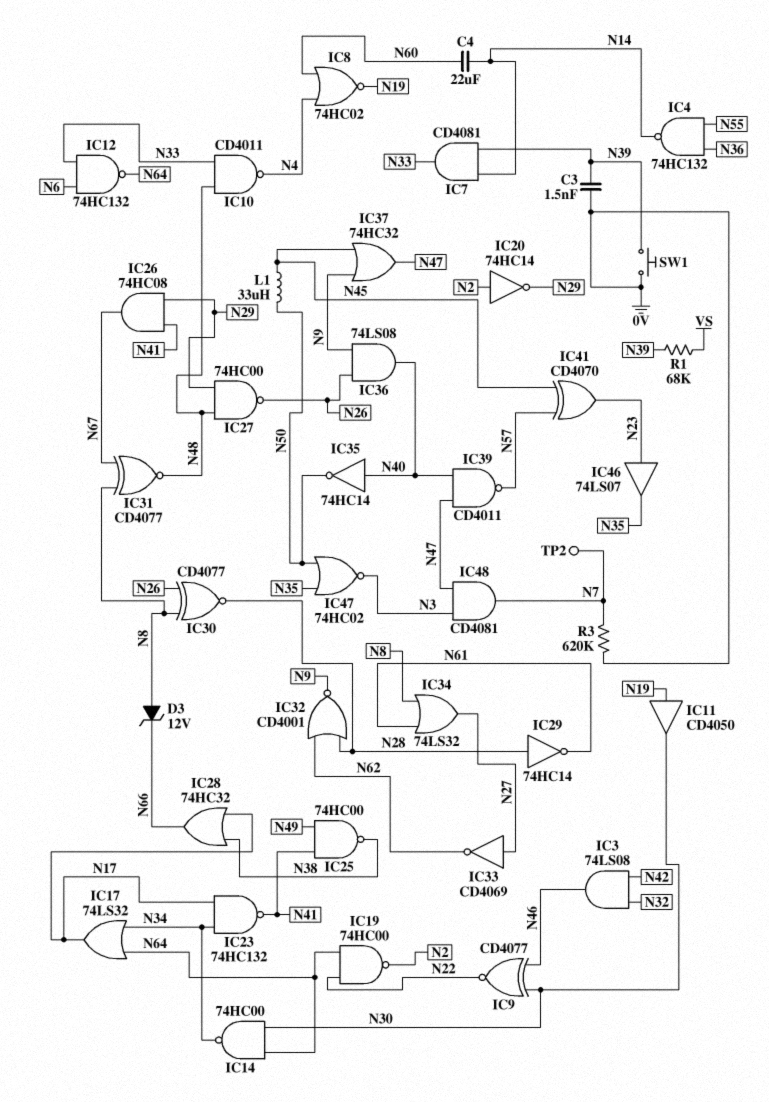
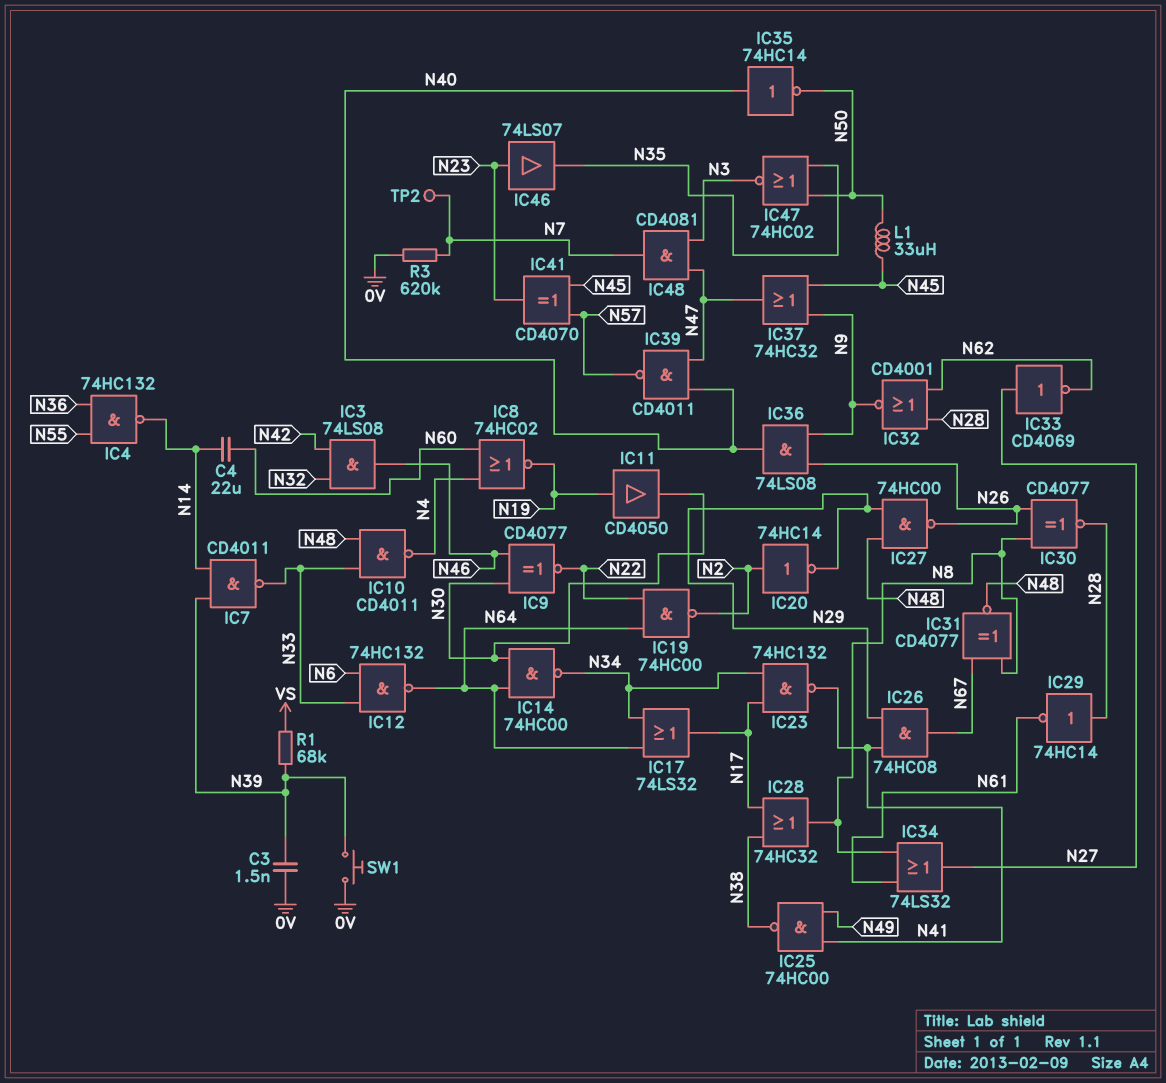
D3: zener 12V (A N8, K N66) -> none
IC7: AND CD4081 (in N14, in N39, out N33) -> NAND CD4011 (in N14, in N39, out N33)
IC28: OR 74HC32 (in N17, in N38, out N66) -> OR 74HC32 (in N17, in N38, out N8)

